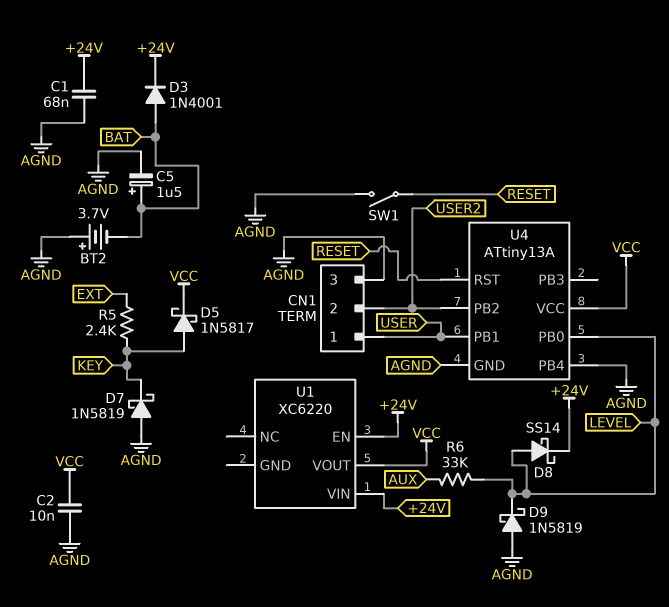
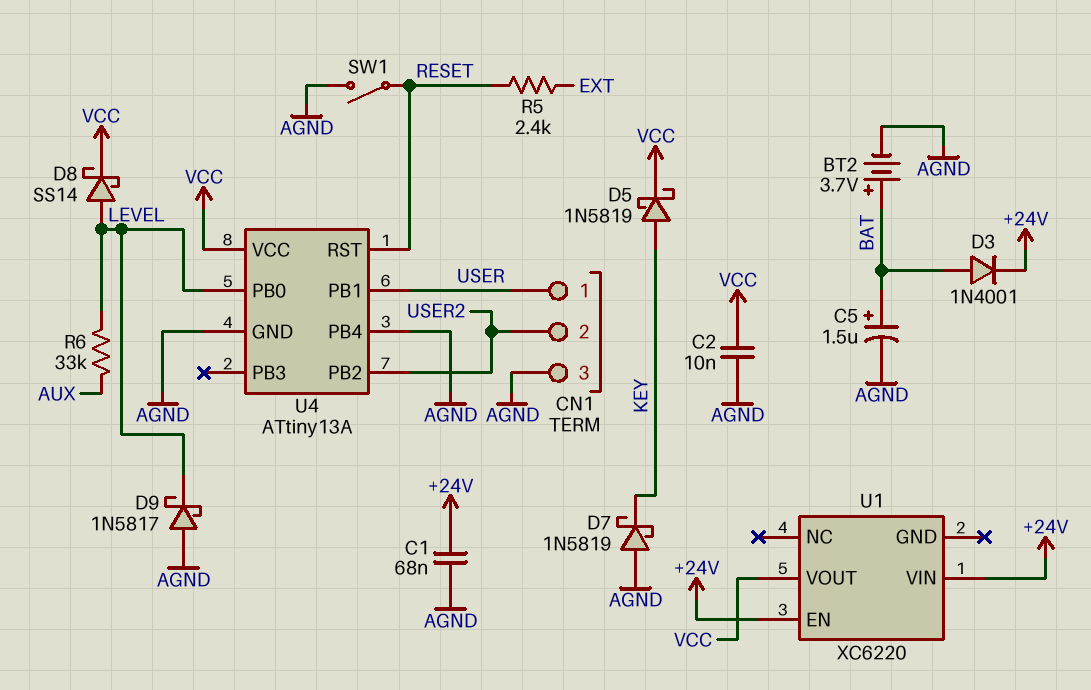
BT2: 3.7V (plus AGND, minus BAT) -> 3.7V (plus BAT, minus AGND)
D5: schottky 1N5817 (A KEY, K VCC) -> schottky 1N5819 (A KEY, K VCC)
D8: schottky SS14 (A LEVEL, K +24V) -> schottky SS14 (A LEVEL, K VCC)
D9: schottky 1N5819 (A AGND, K LEVEL) -> schottky 1N5817 (A AGND, K LEVEL)
R5: 2.4k (EXT, KEY) -> 2.4k (EXT, RESET)

